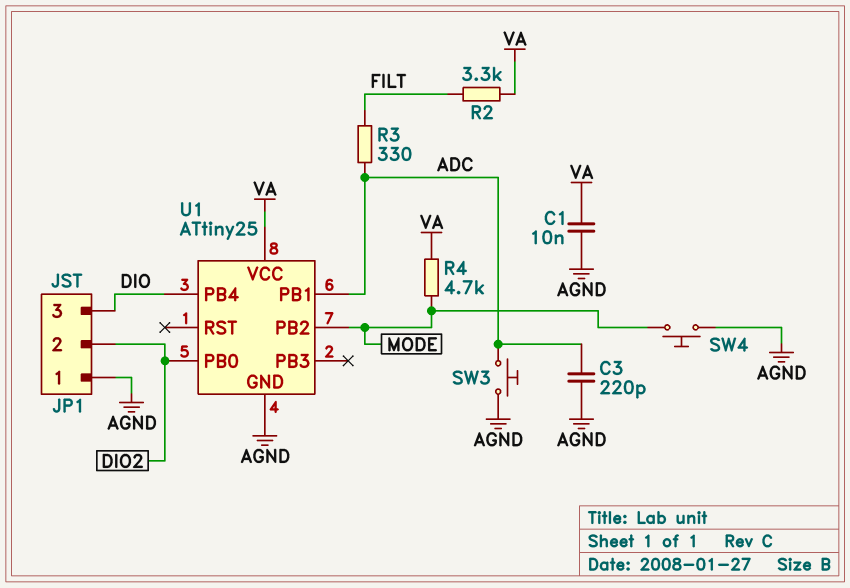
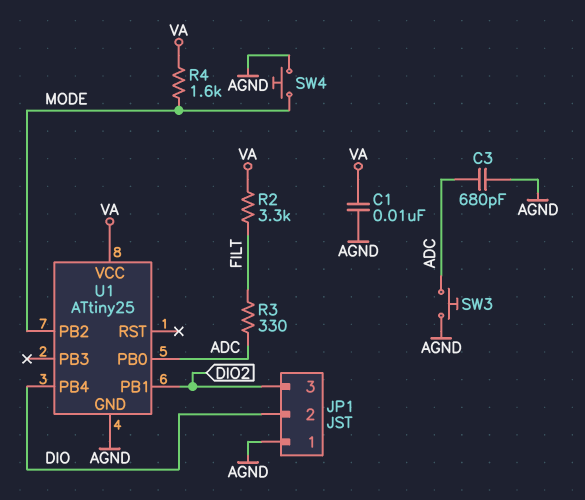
C3: 220pF (ADC, AGND) -> 680pF (ADC, AGND)
JP1 pin 2: DIO2 -> DIO
JP1 pin 3: DIO -> DIO2
R4: 4.7k (MODE, VA) -> 1.6k (MODE, VA)
U1 pin PB0: DIO2 -> ADC
U1 pin PB1: ADC -> DIO2

